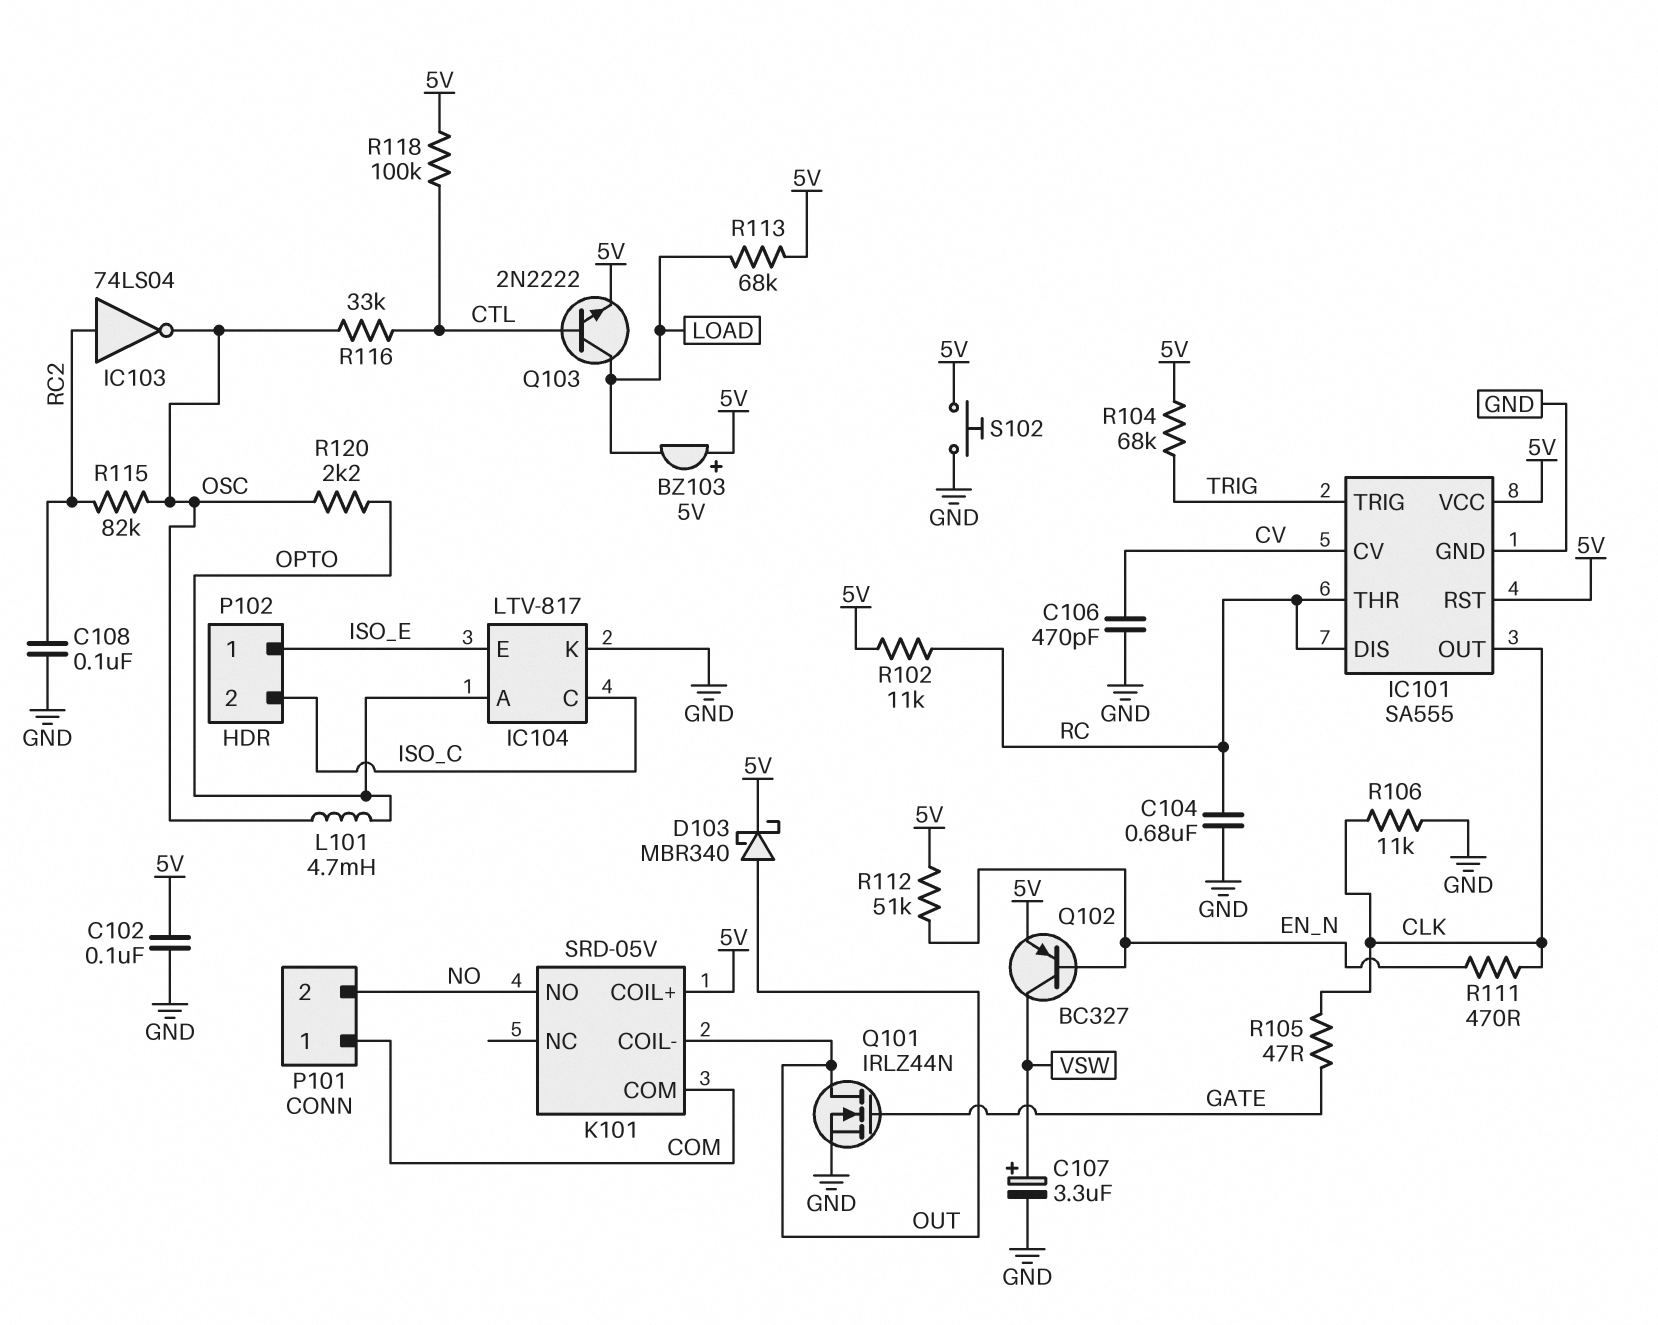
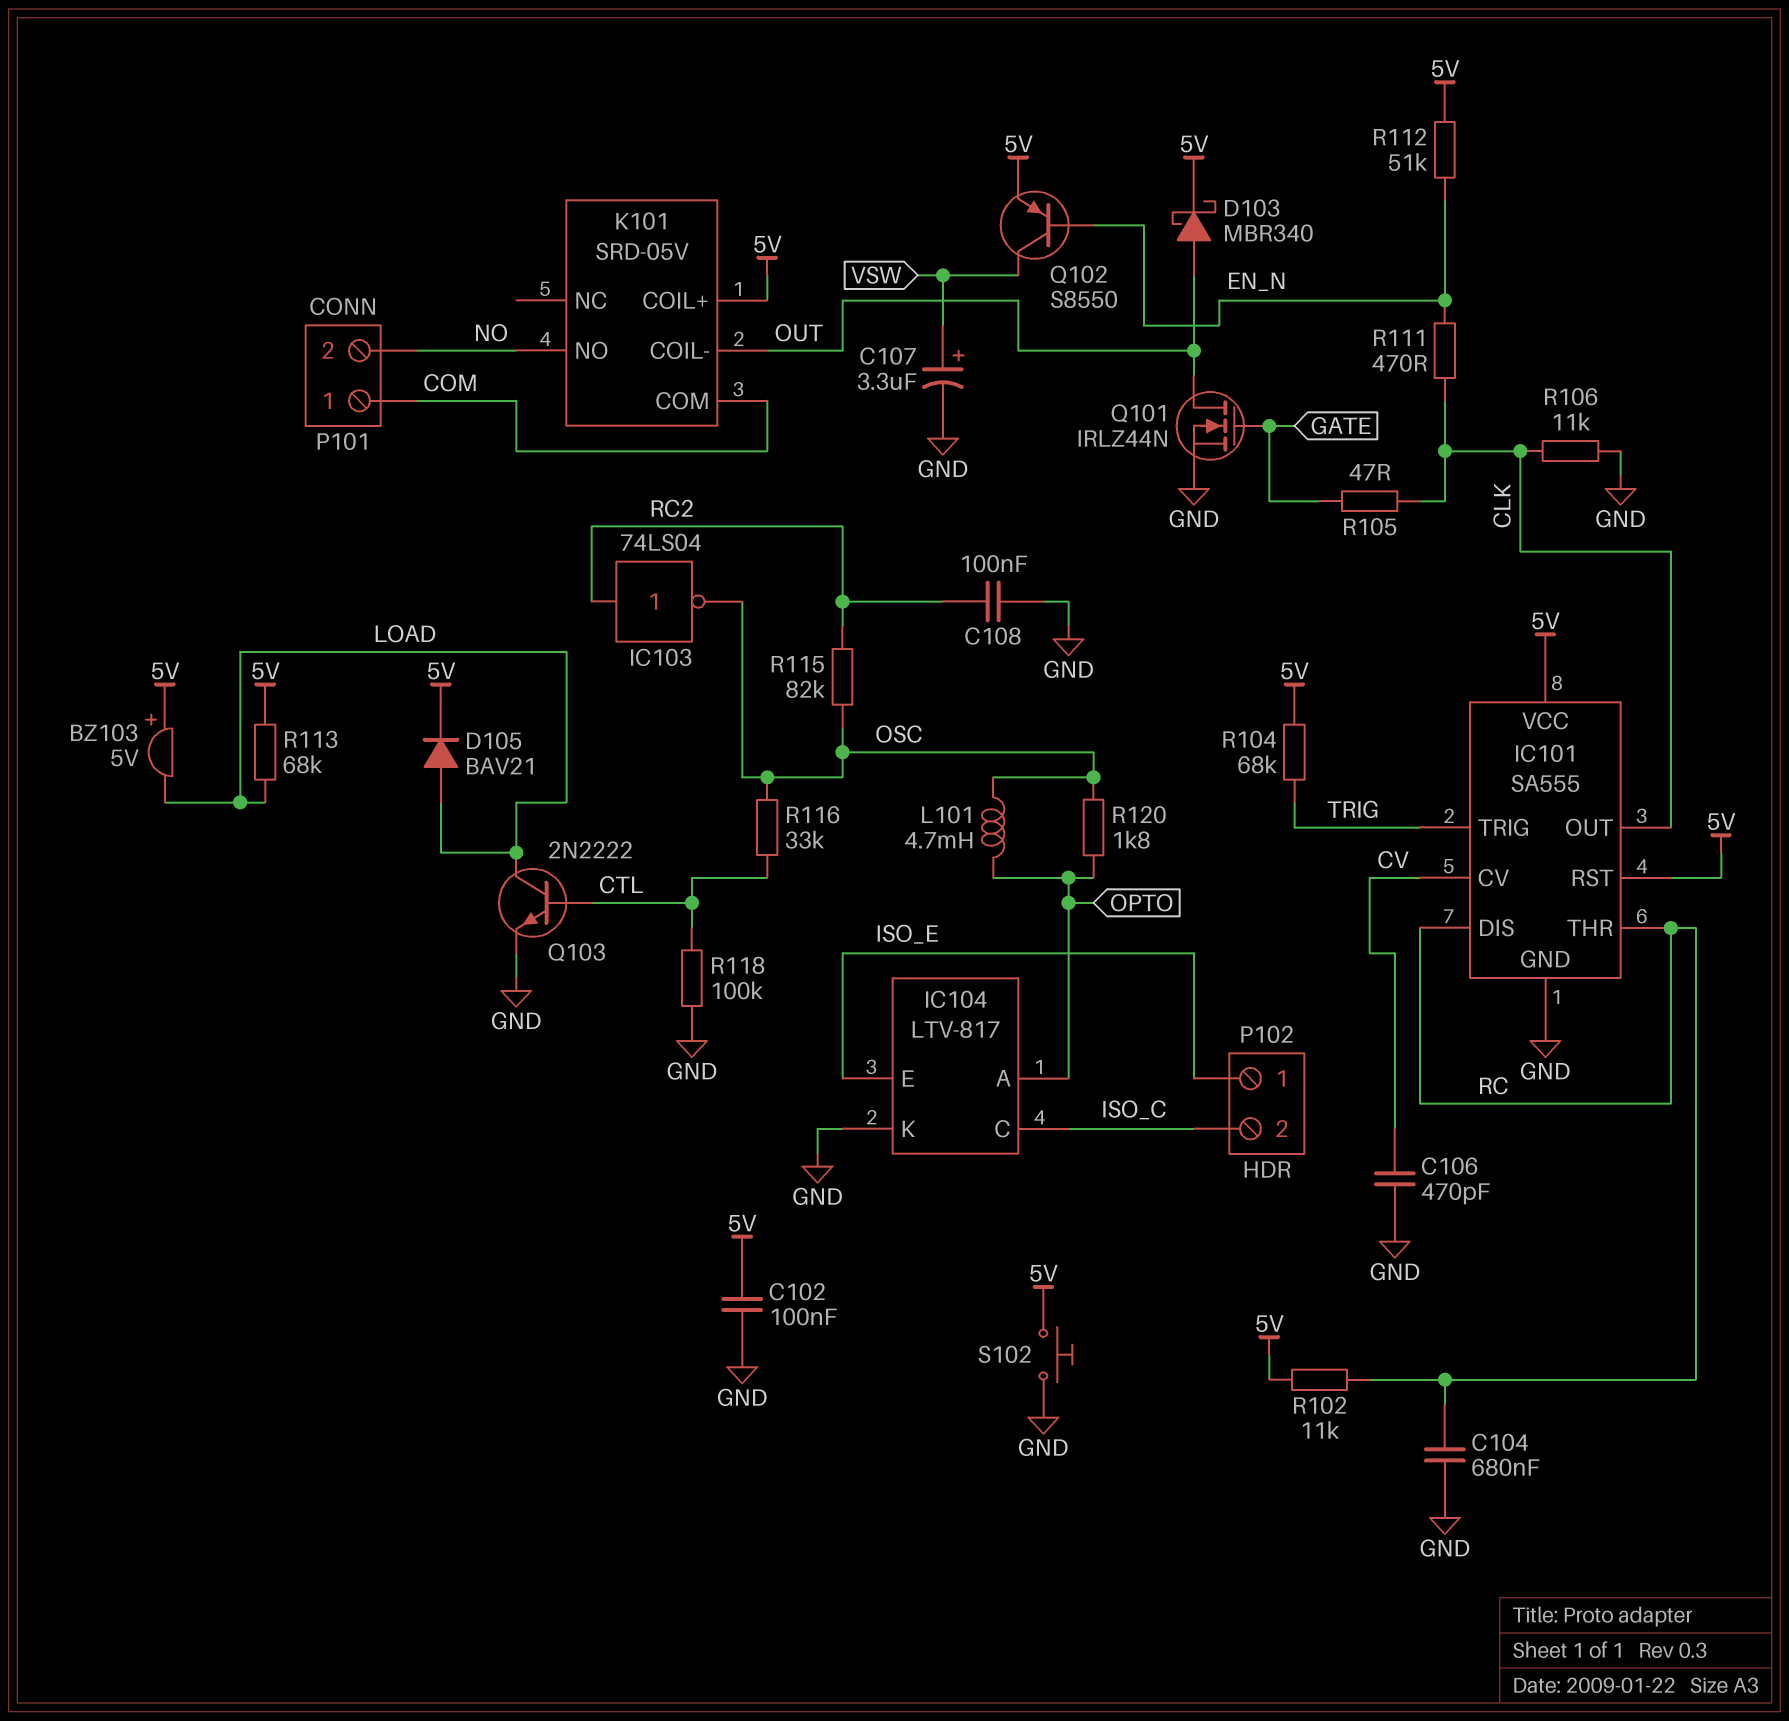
D105: none -> diode BAV21 (A LOAD, K 5V)
Q102: PNP BC327 (B EN_N, C VSW, E 5V) -> PNP S8550 (B EN_N, C VSW, E 5V)
Q103: NPN 2N2222 (B CTL, C LOAD, E 5V) -> NPN 2N2222 (B CTL, C LOAD, E GND)
R118: 100k (5V, CTL) -> 100k (CTL, GND)
R120: 2.2k (OPTO, OSC) -> 1.8k (OPTO, OSC)

